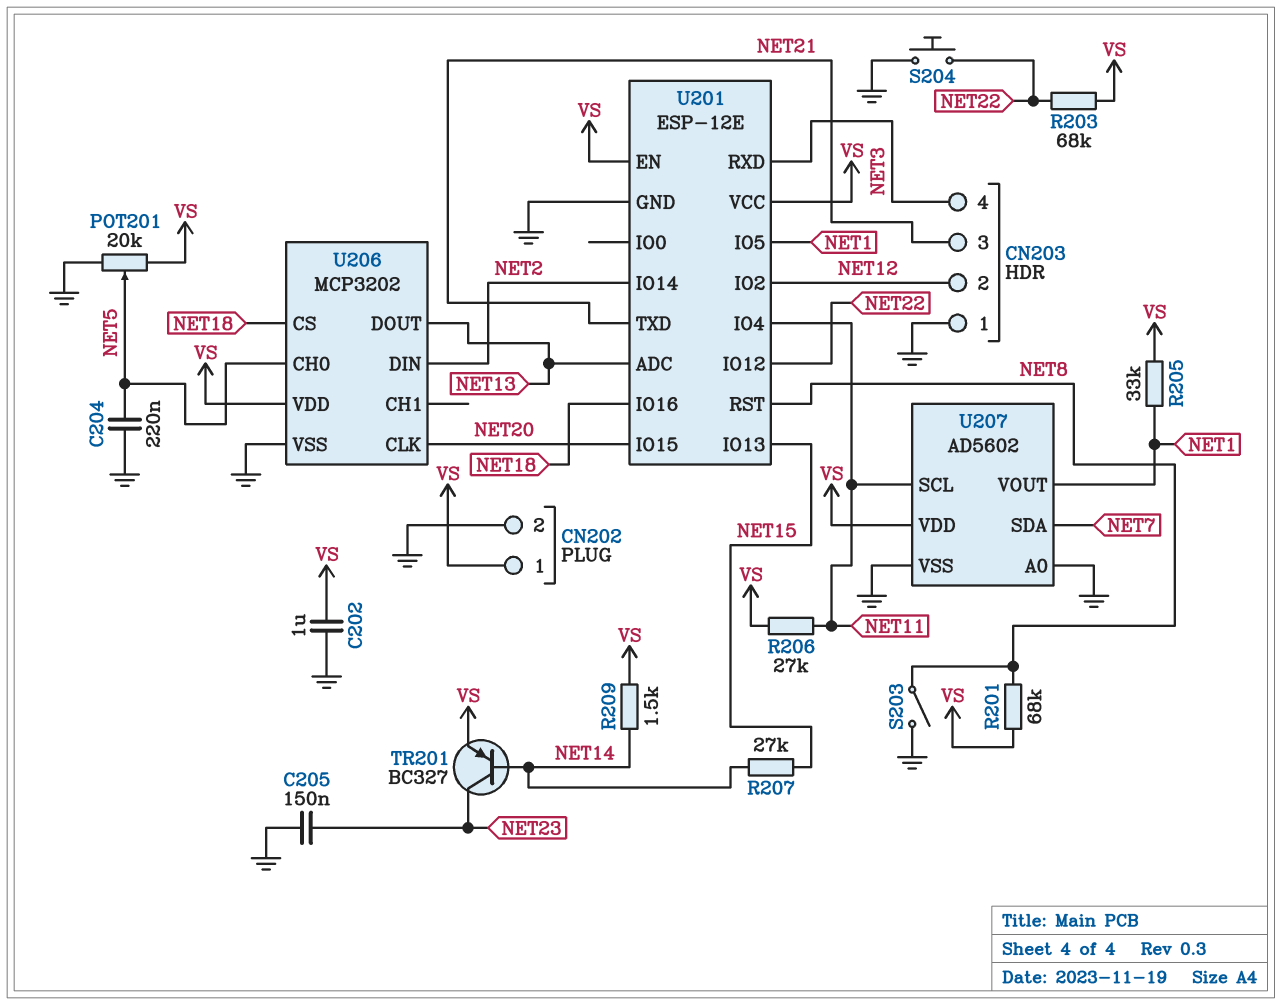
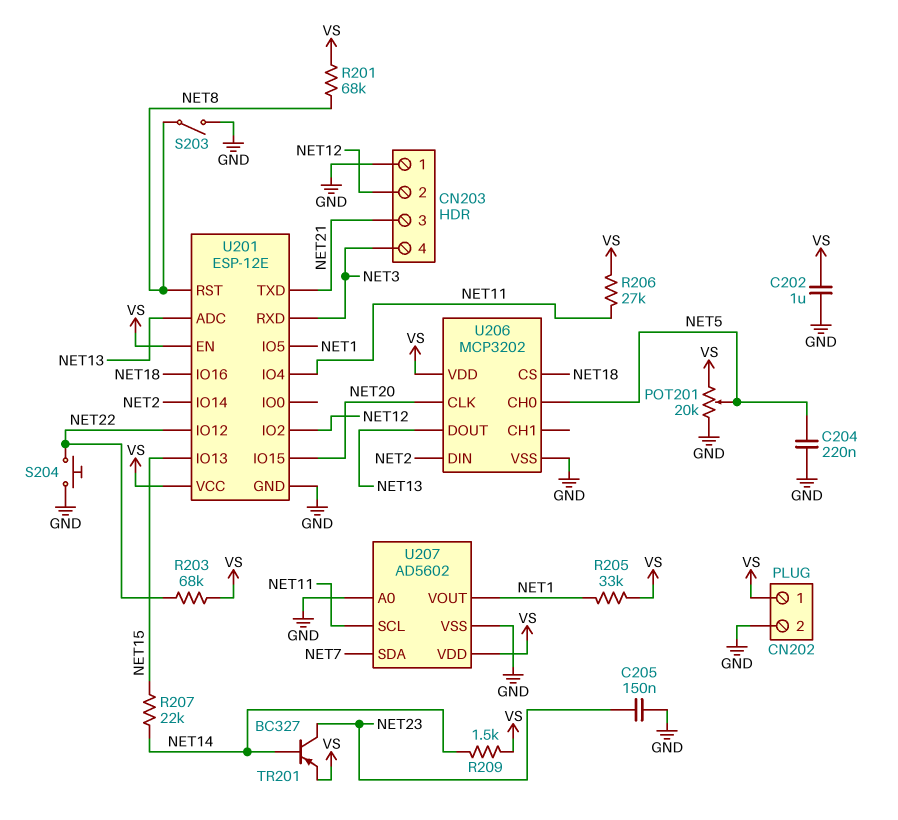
R207: 27k (NET14, NET15) -> 22k (NET14, NET15)

